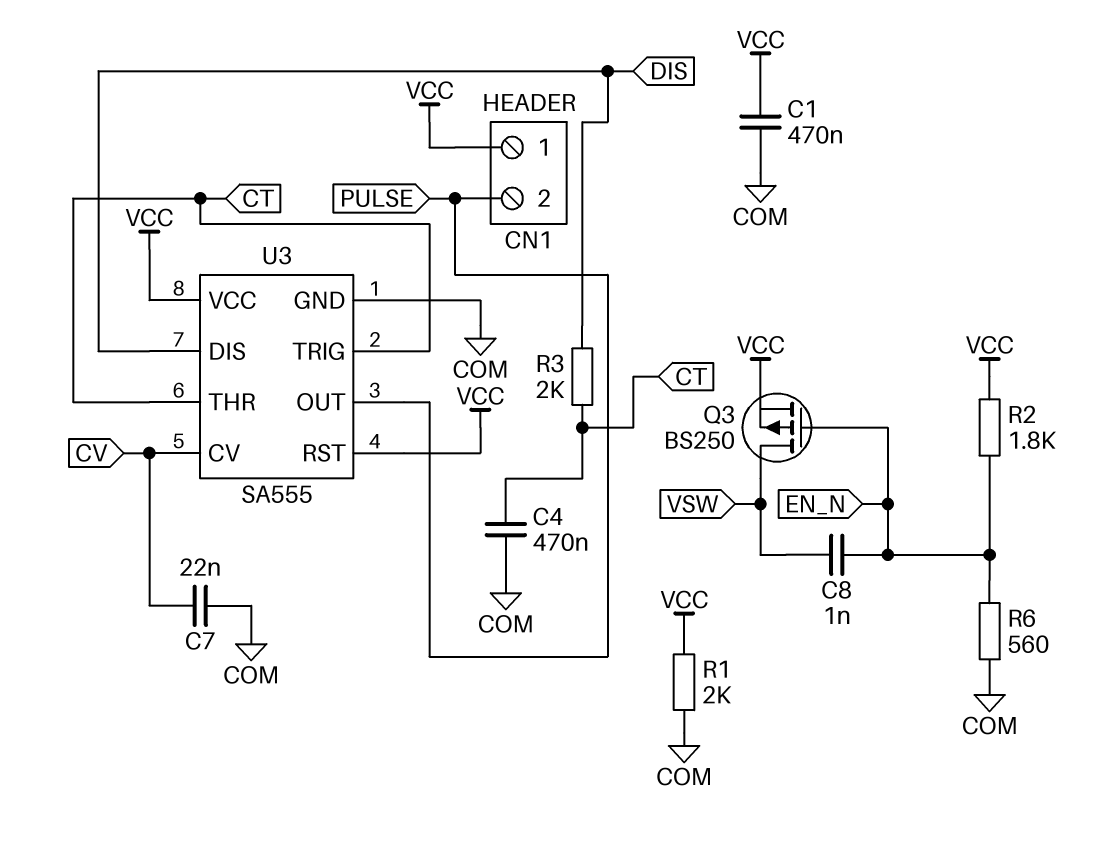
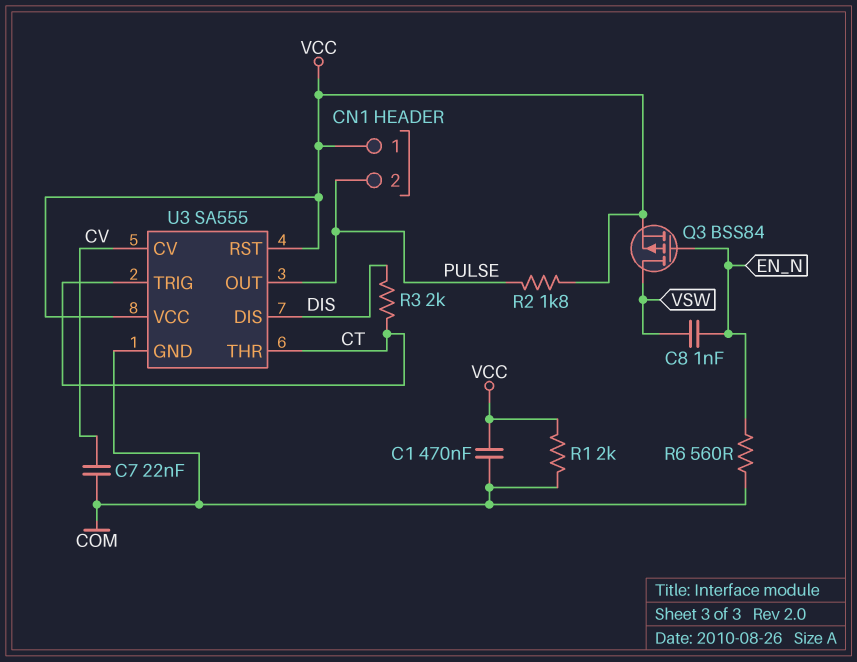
C4: 470nF (COM, CT) -> none
Q3: PMOS BS250 (G EN_N, D VSW, S VCC) -> PMOS BSS84 (G EN_N, D VSW, S VCC)
R2: 1.8k (EN_N, VCC) -> 1.8k (PULSE, VCC)

